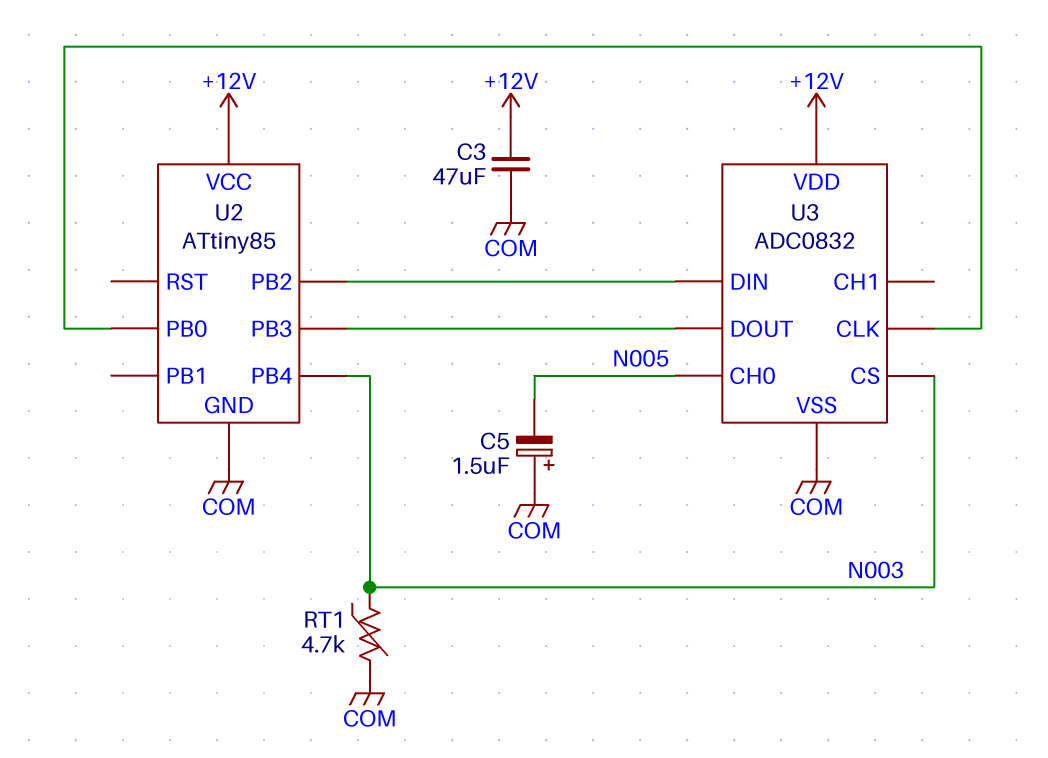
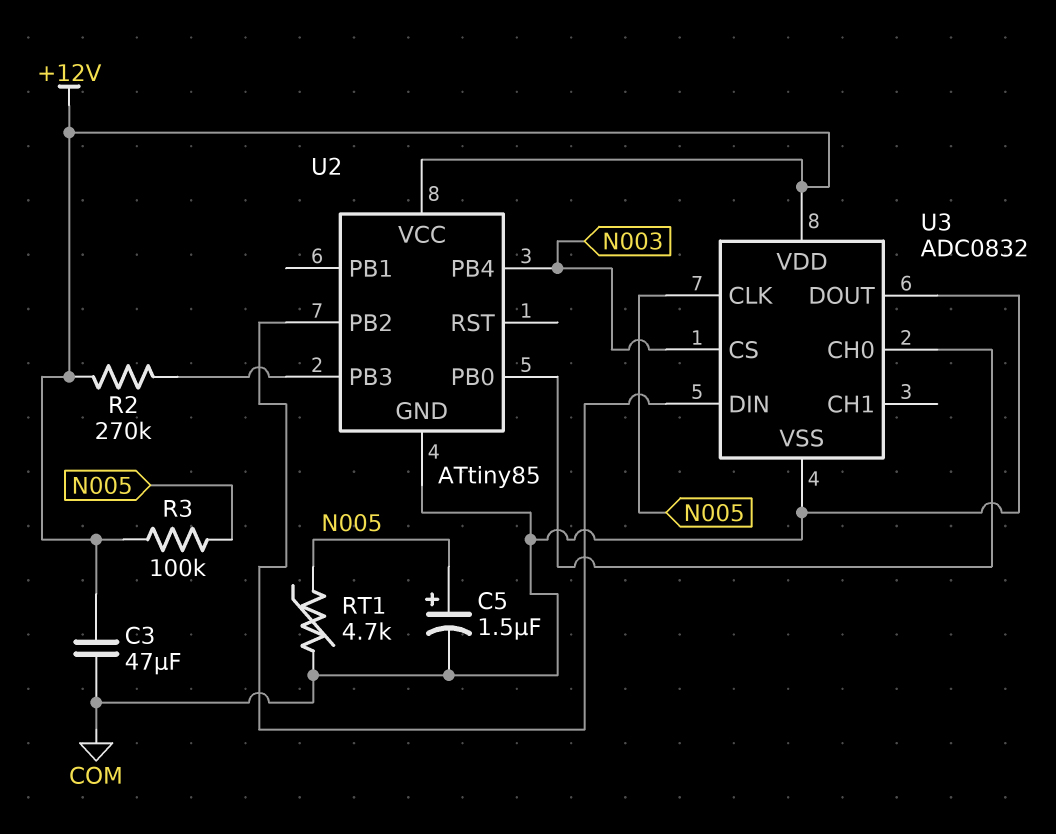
C5: 1.5uF (plus COM, minus N005) -> 1.5uF (plus N005, minus COM)
R2: none -> 270k (+12V, U2/PB3)
R3: none -> 100k (+12V, N005)
RT1: 4.7k (COM, N003) -> 4.7k (COM, N005)
U3 pin CH0: N005 -> U2/PB0
U3 pin CLK: U2/PB0 -> N005
U3 pin DOUT: U2/PB3 -> COM

